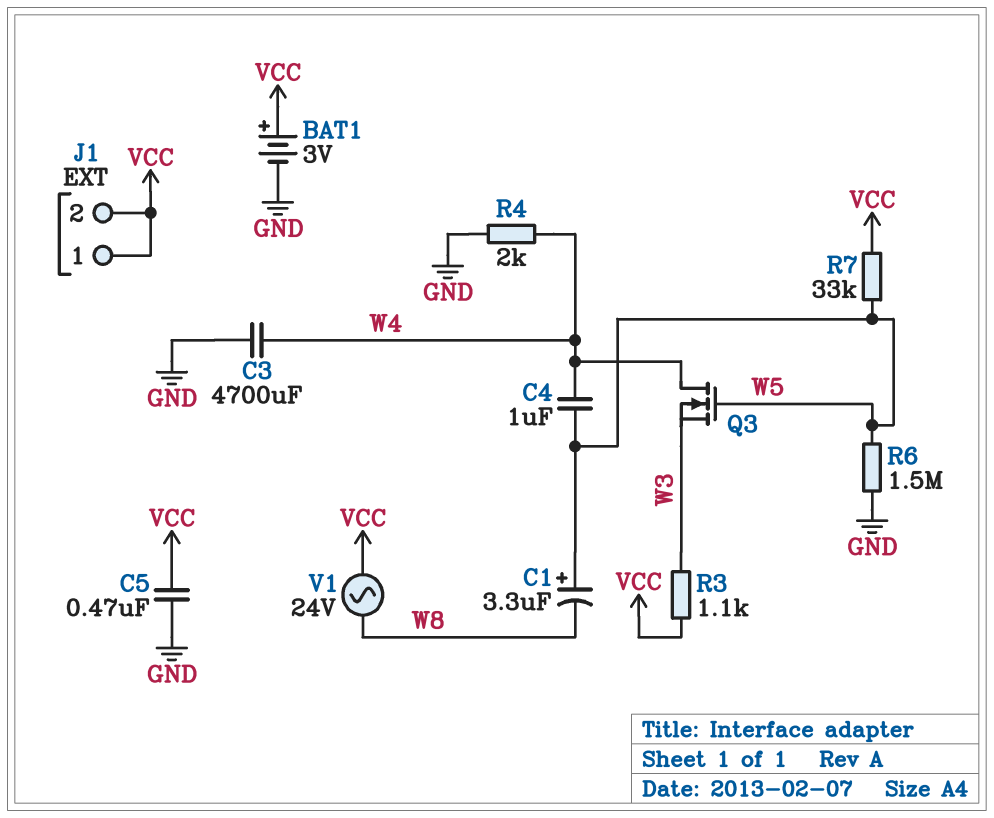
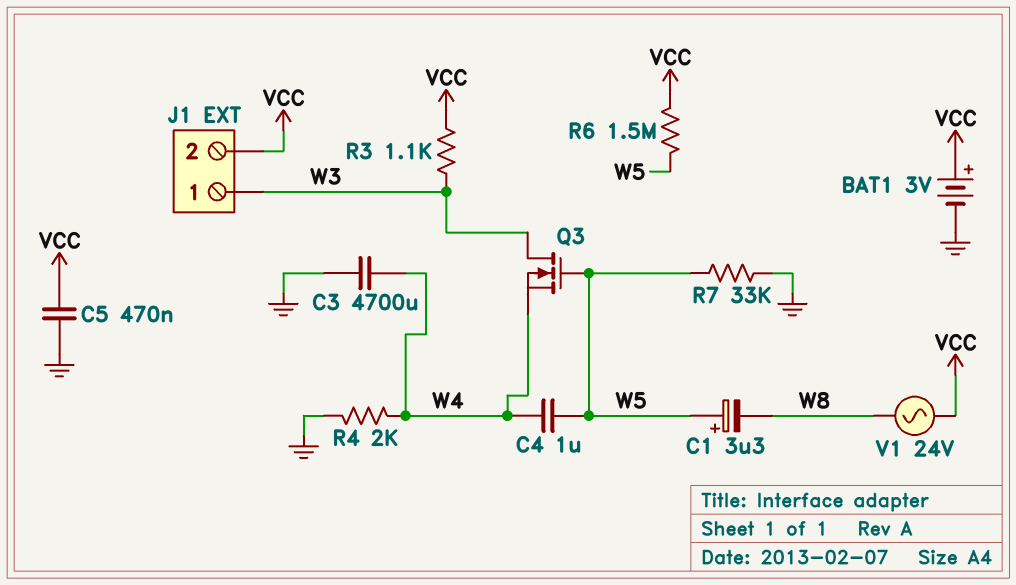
J1 pin 1: VCC -> W3
Q3: NMOS (G W5, D W4, S W3) -> NMOS (G W5, D W3, S W4)
R6: 1.5M (GND, W5) -> 1.5M (VCC, W5)
R7: 33k (VCC, W5) -> 33k (GND, W5)

